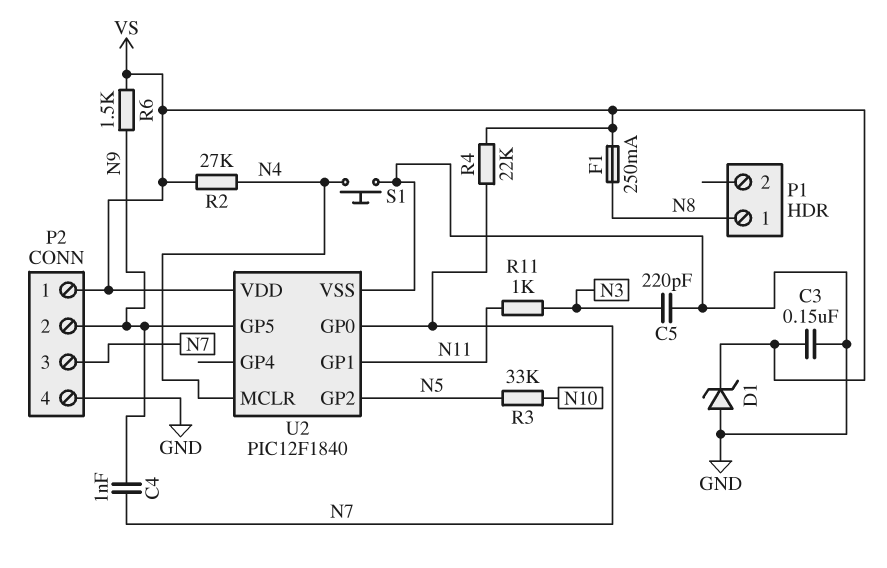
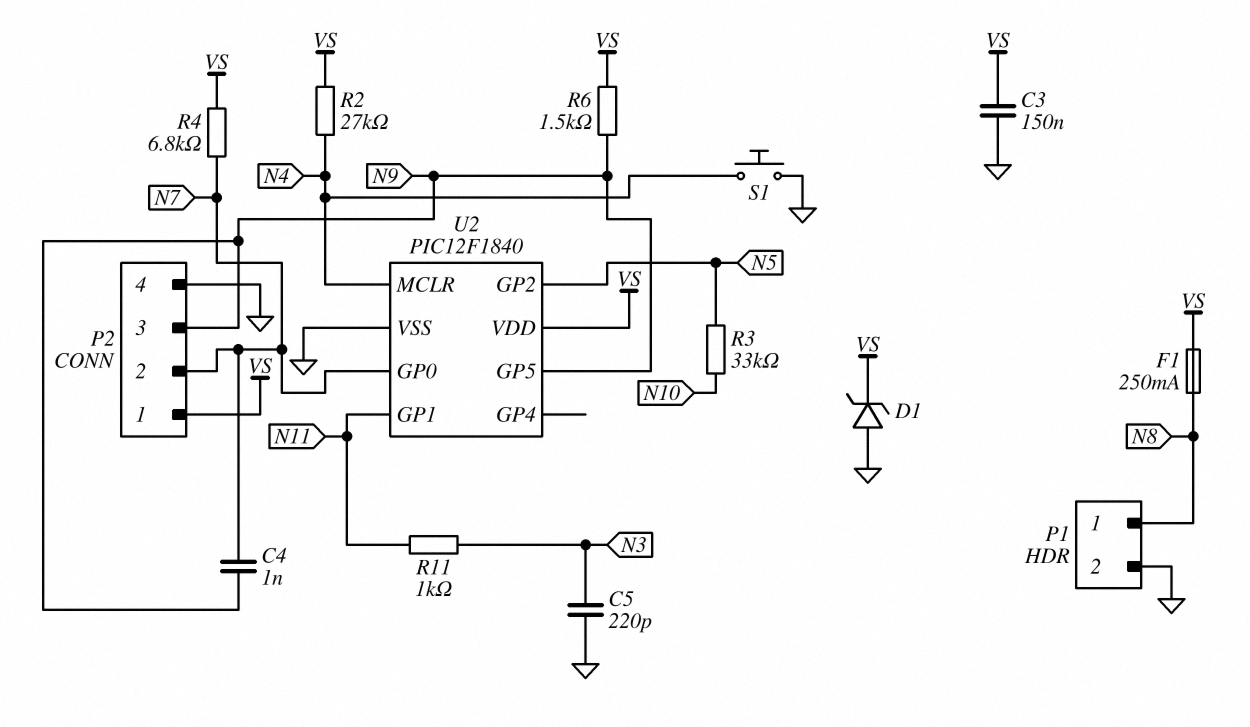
P1 pin 2: none -> GND
P2 pin 2: N9 -> N7
P2 pin 3: N7 -> N9
R4: 22k (N7, VS) -> 6.8k (N7, VS)

